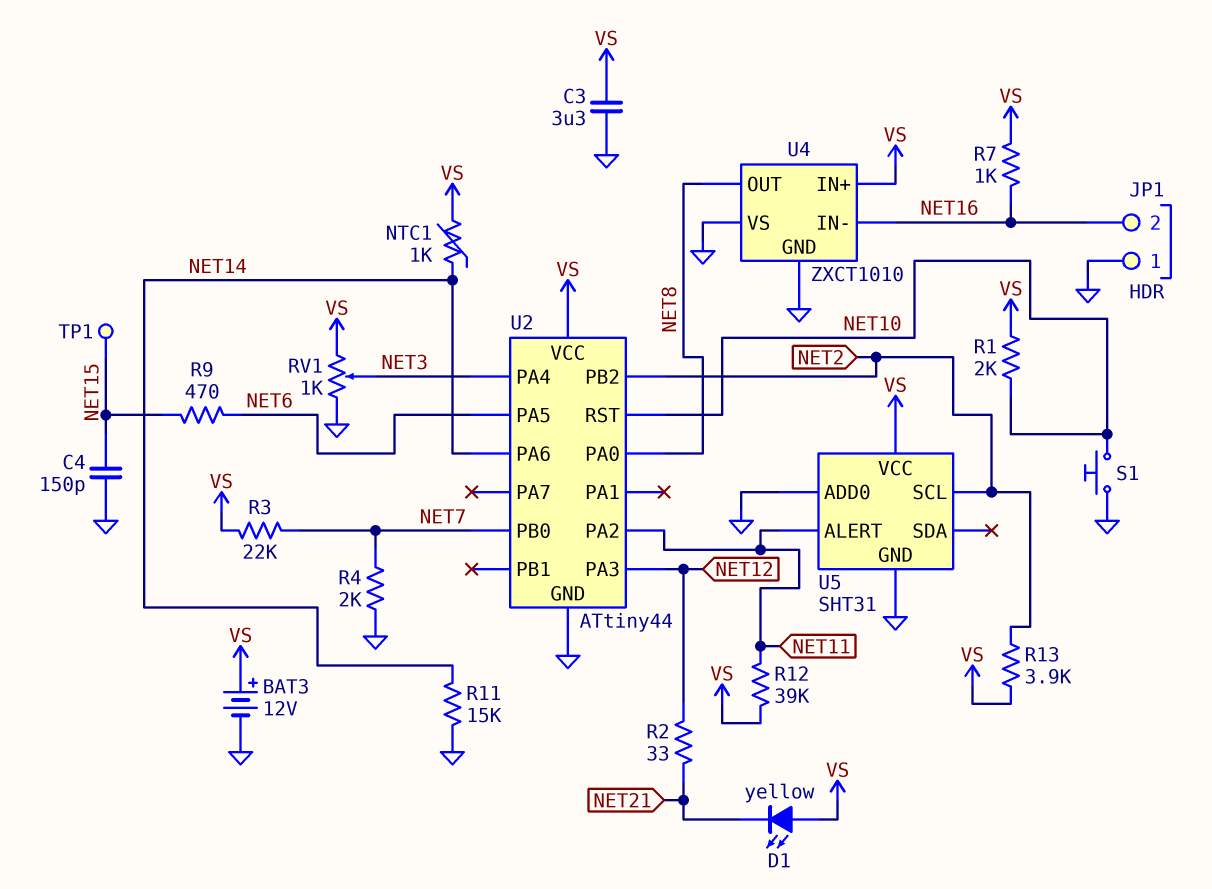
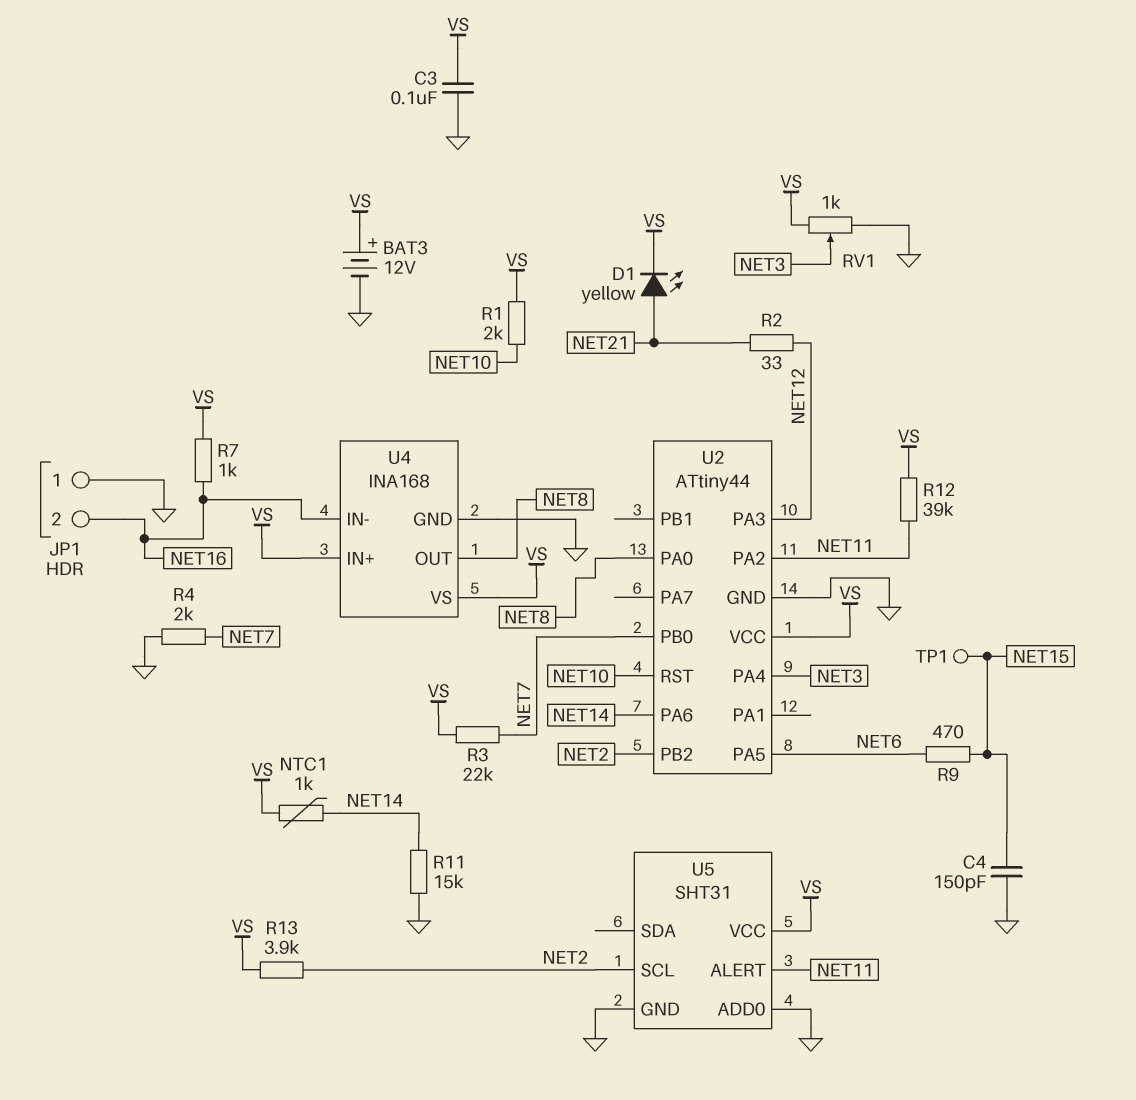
C3: 3.3uF (GND, VS) -> 100nF (GND, VS)
D1: LED yellow (A VS, K NET21) -> LED yellow (A NET21, K VS)
S1: button (GND, NET10) -> none
U4: ZXCT1010 -> INA168
U4 pin VS: GND -> VS

